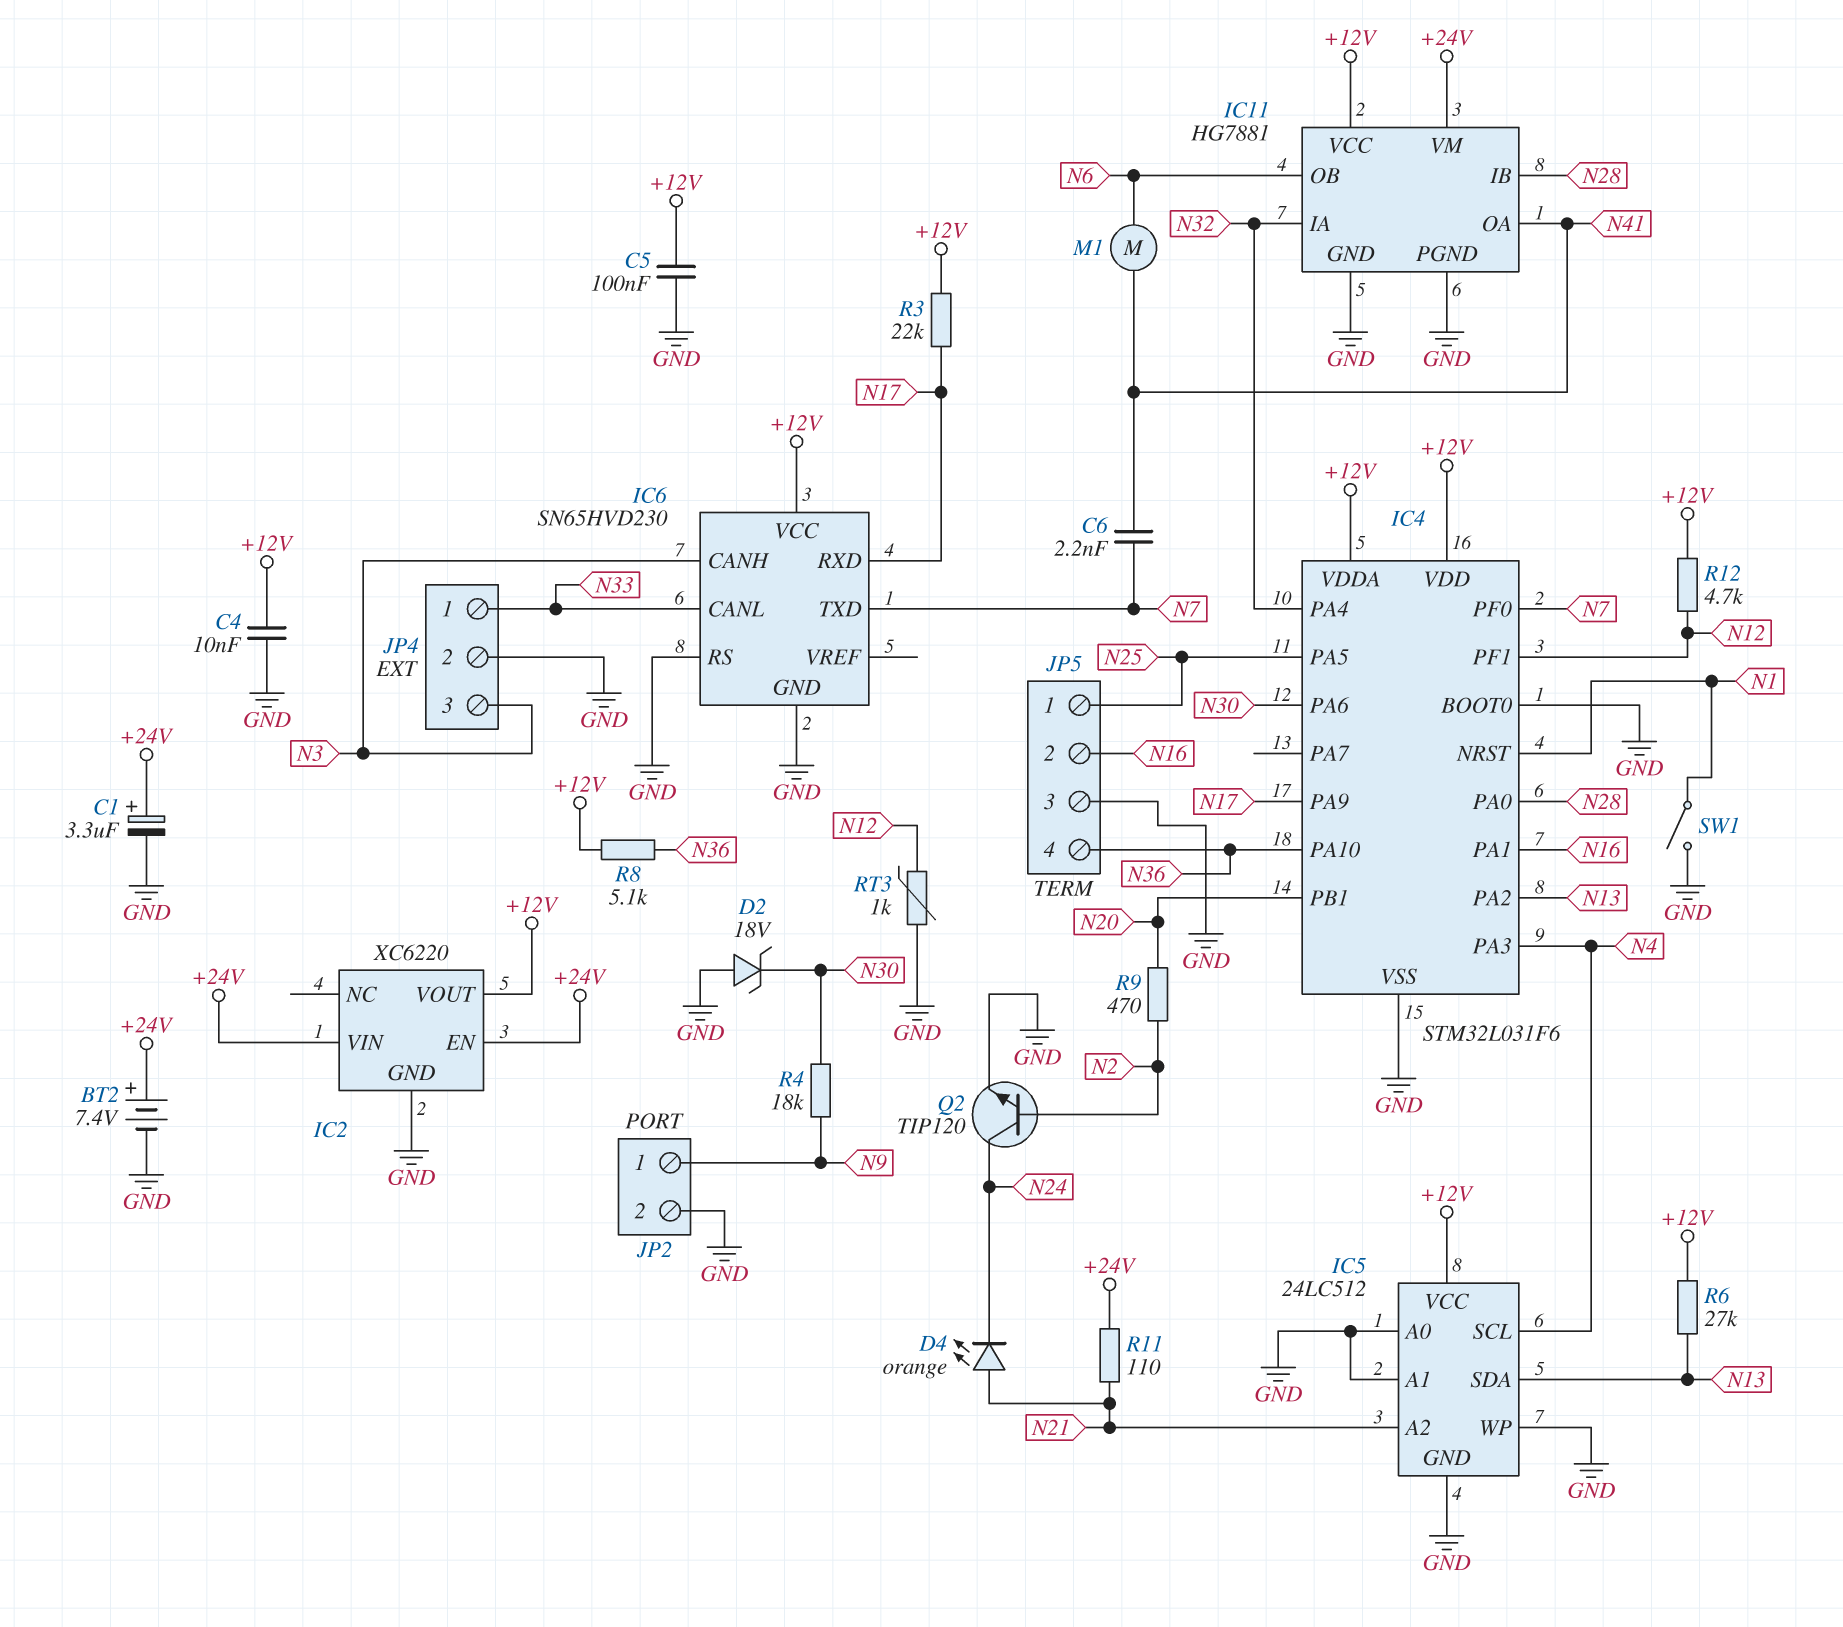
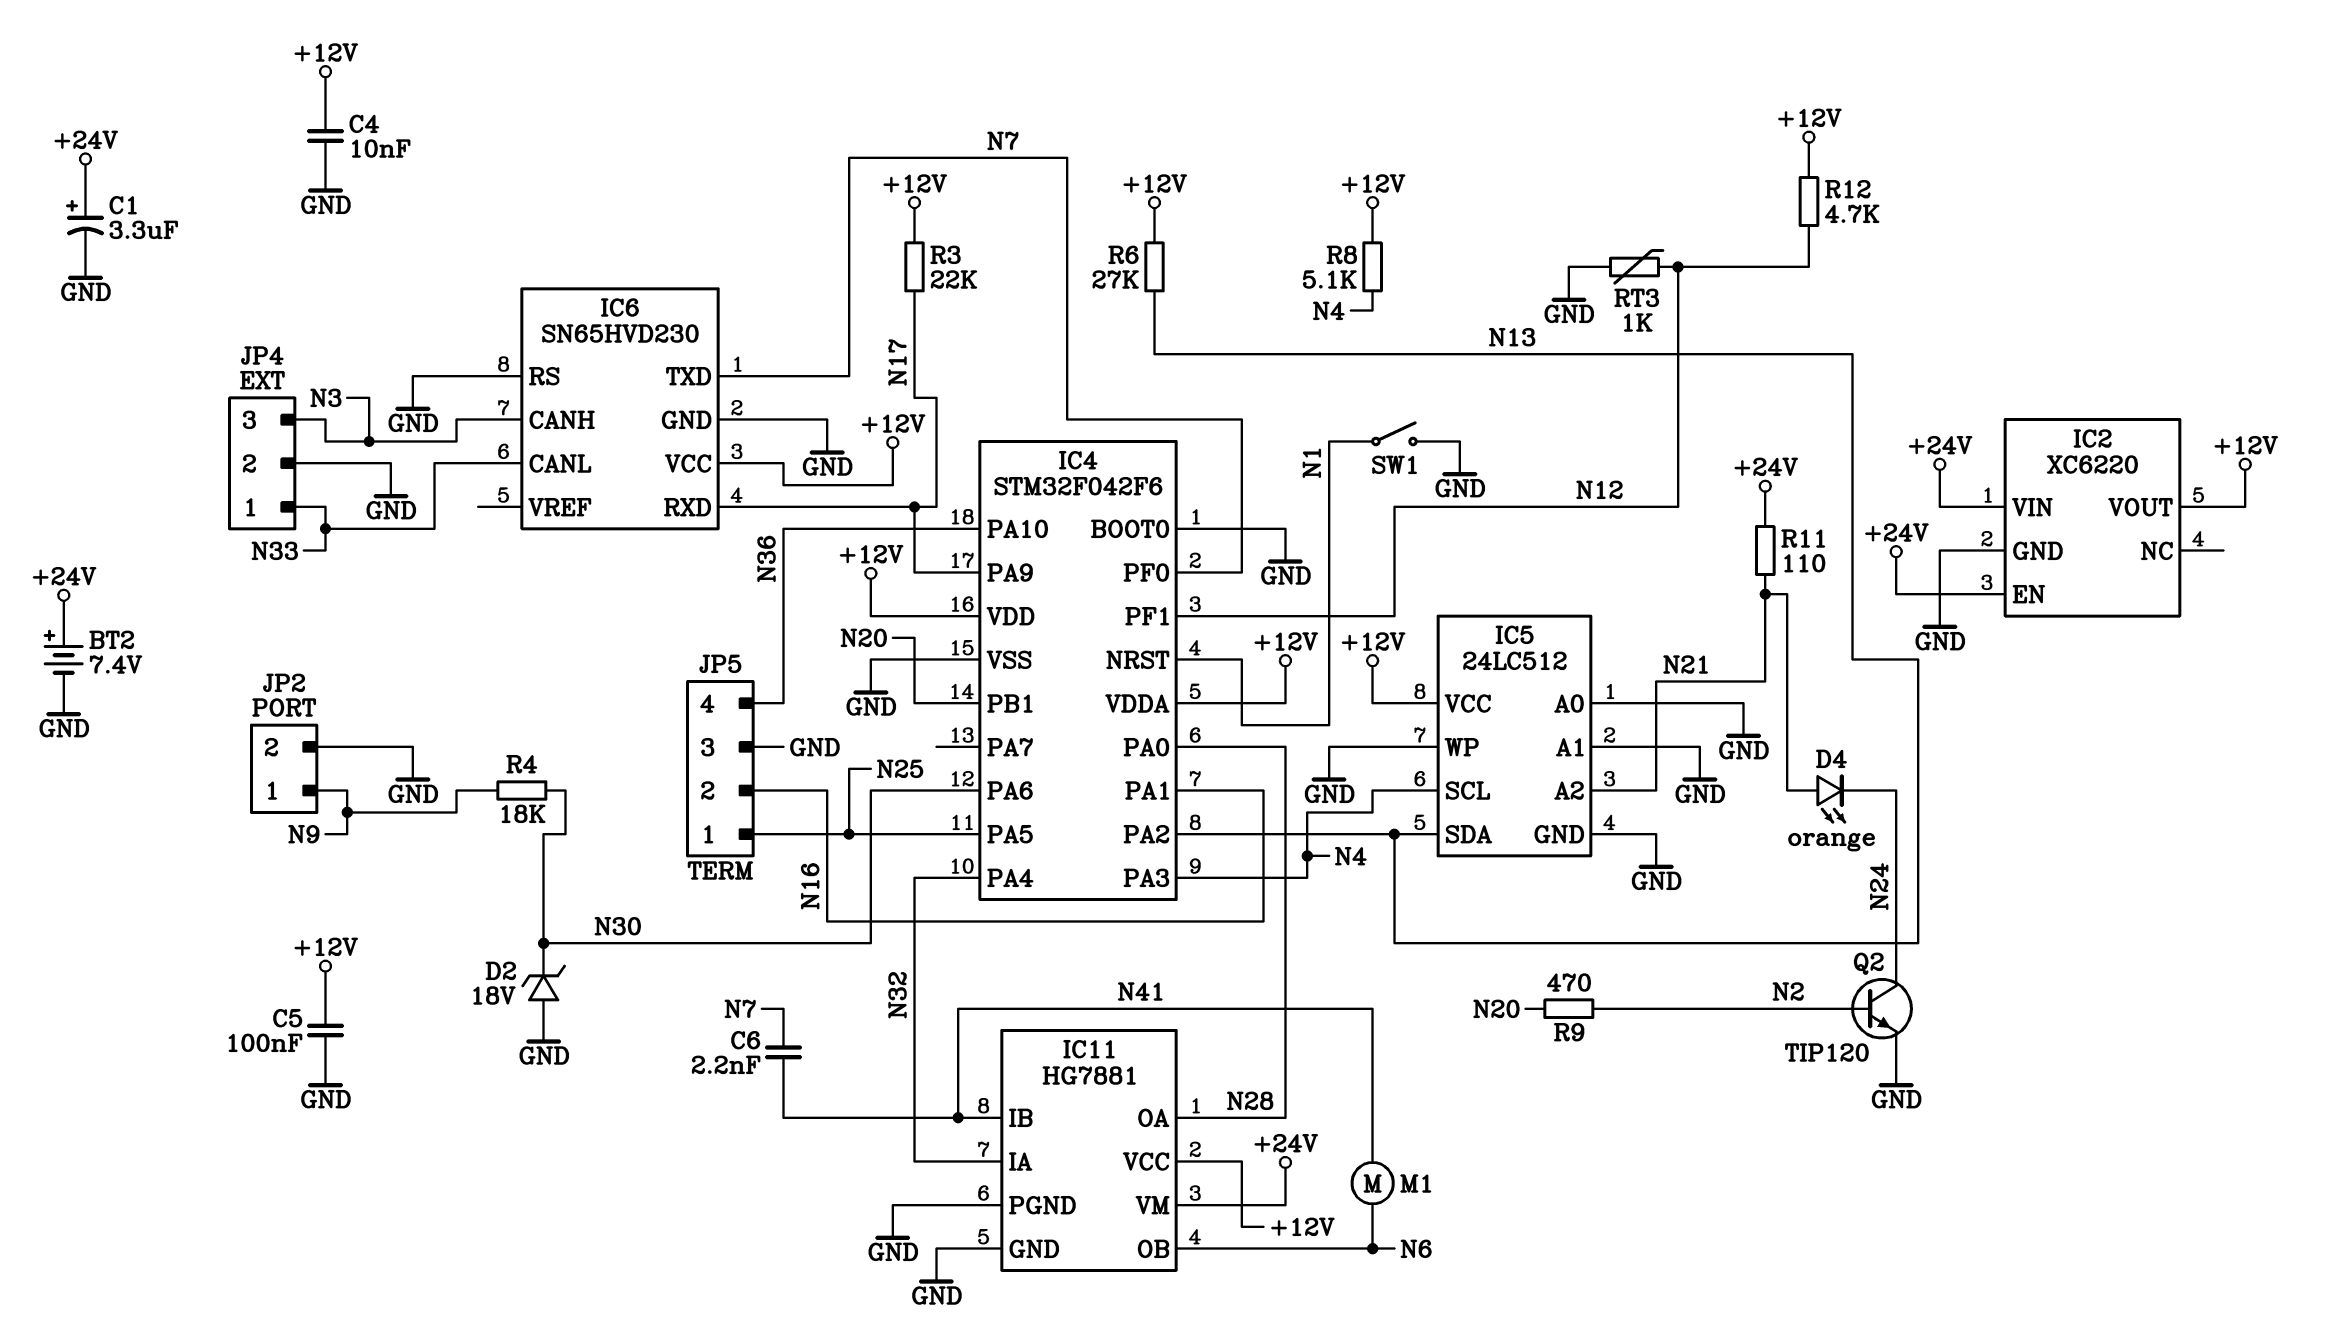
IC4: STM32L031F6 -> STM32F042F6
IC11 pin IB: N28 -> N41
IC11 pin OA: N41 -> N28
R8: 5.1k (+12V, N36) -> 5.1k (+12V, N4)

